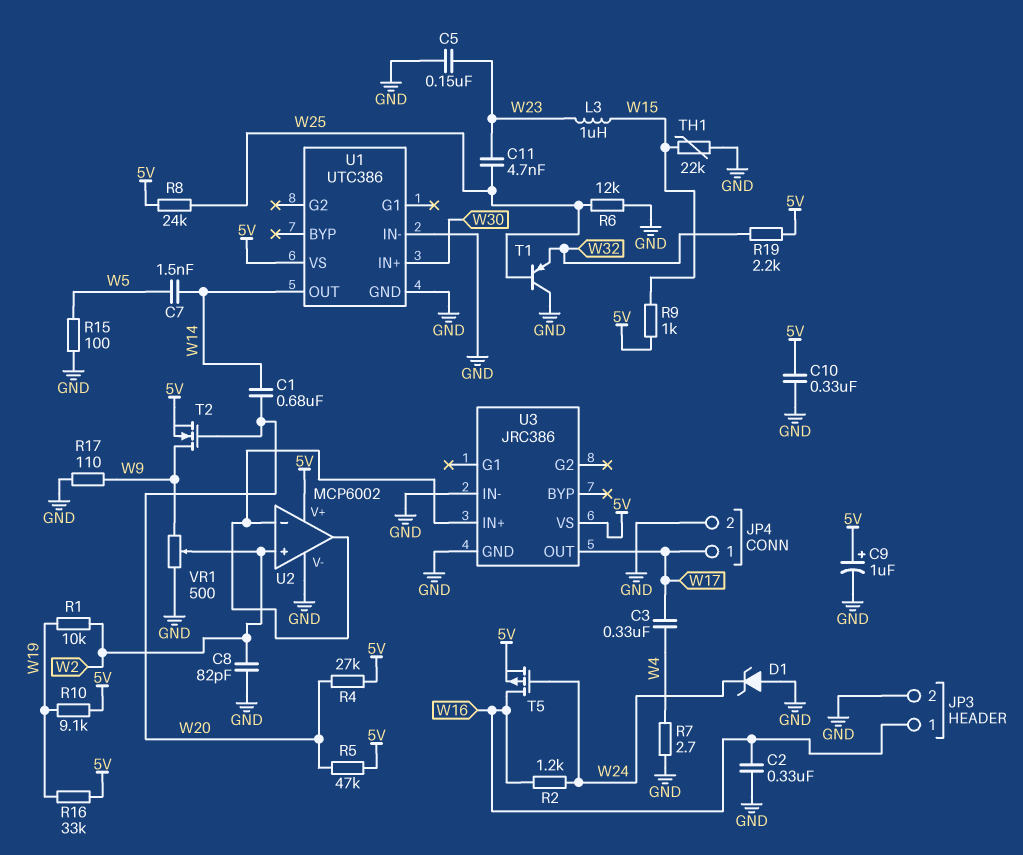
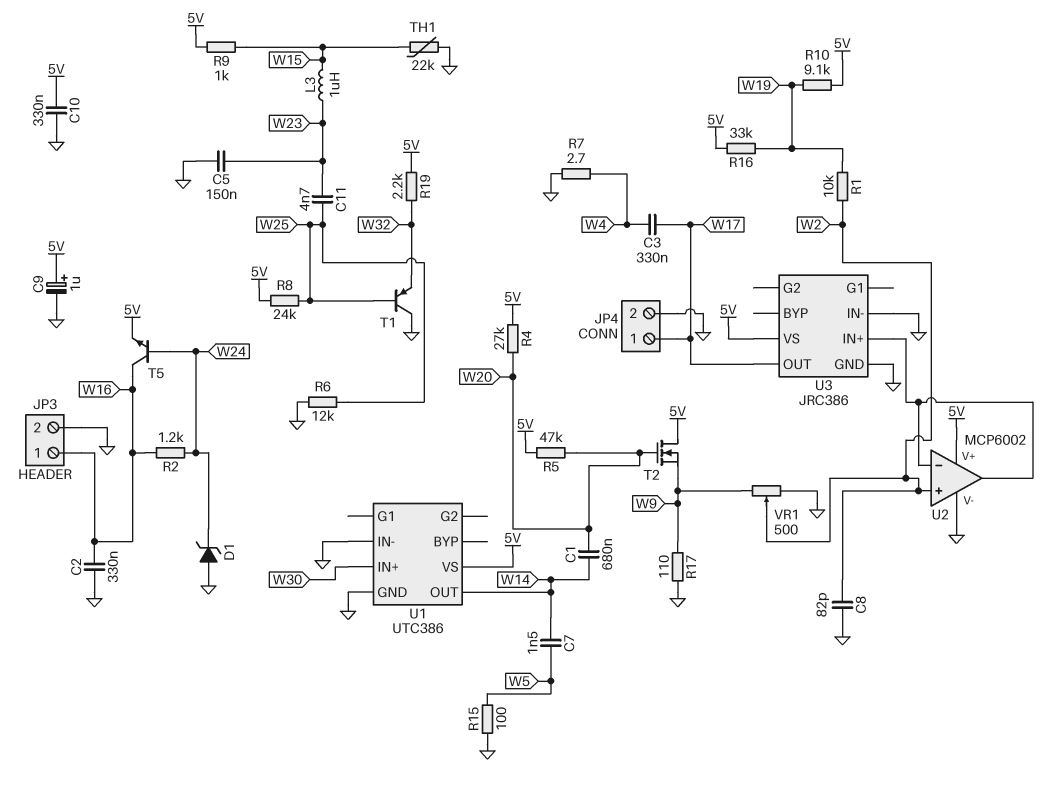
T2: NMOS (G W20, D W9, S 5V) -> NMOS (G W20, D 5V, S W9)
T5: PMOS (G W24, D W16, S 5V) -> NPN (B W24, C W16, E 5V)

